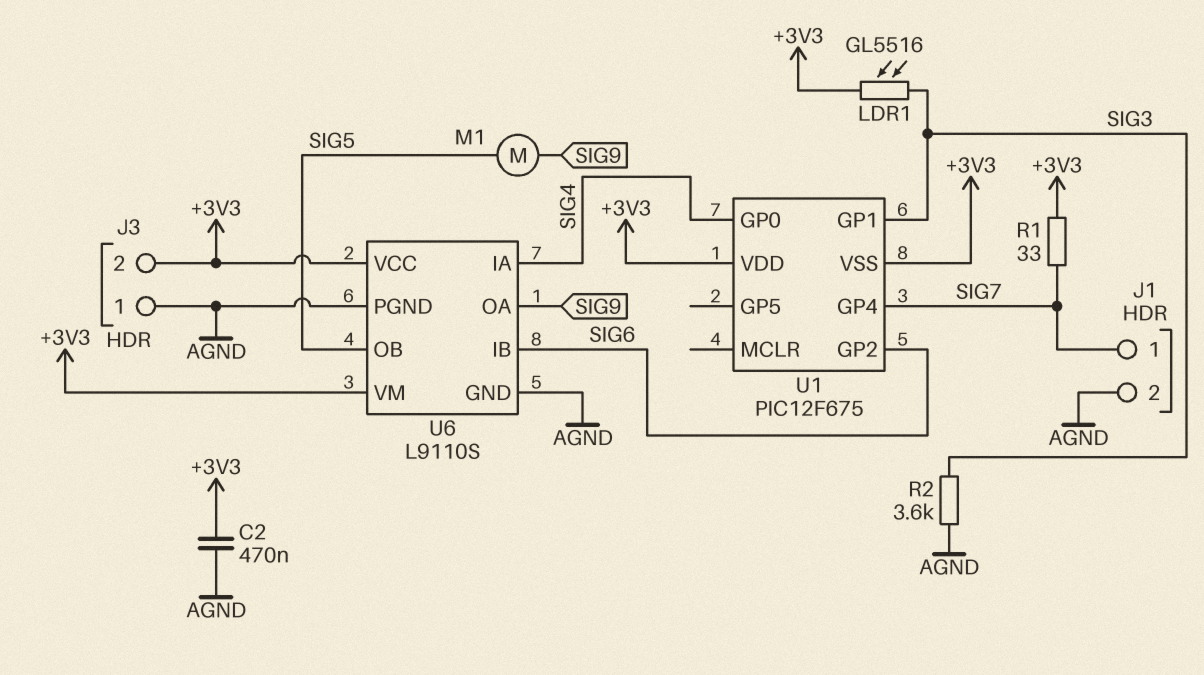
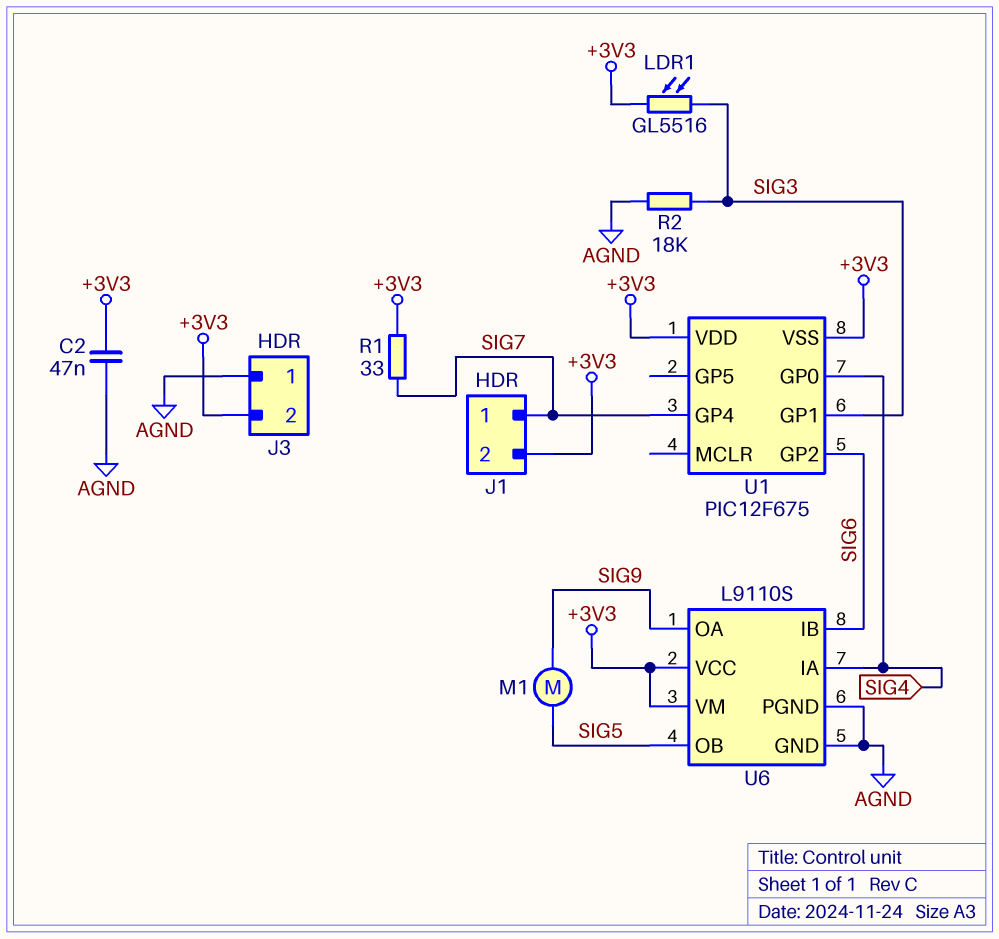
C2: 470nF (+3V3, AGND) -> 47nF (+3V3, AGND)
J1 pin 2: AGND -> +3V3
R2: 3.6k (AGND, SIG3) -> 18k (AGND, SIG3)

